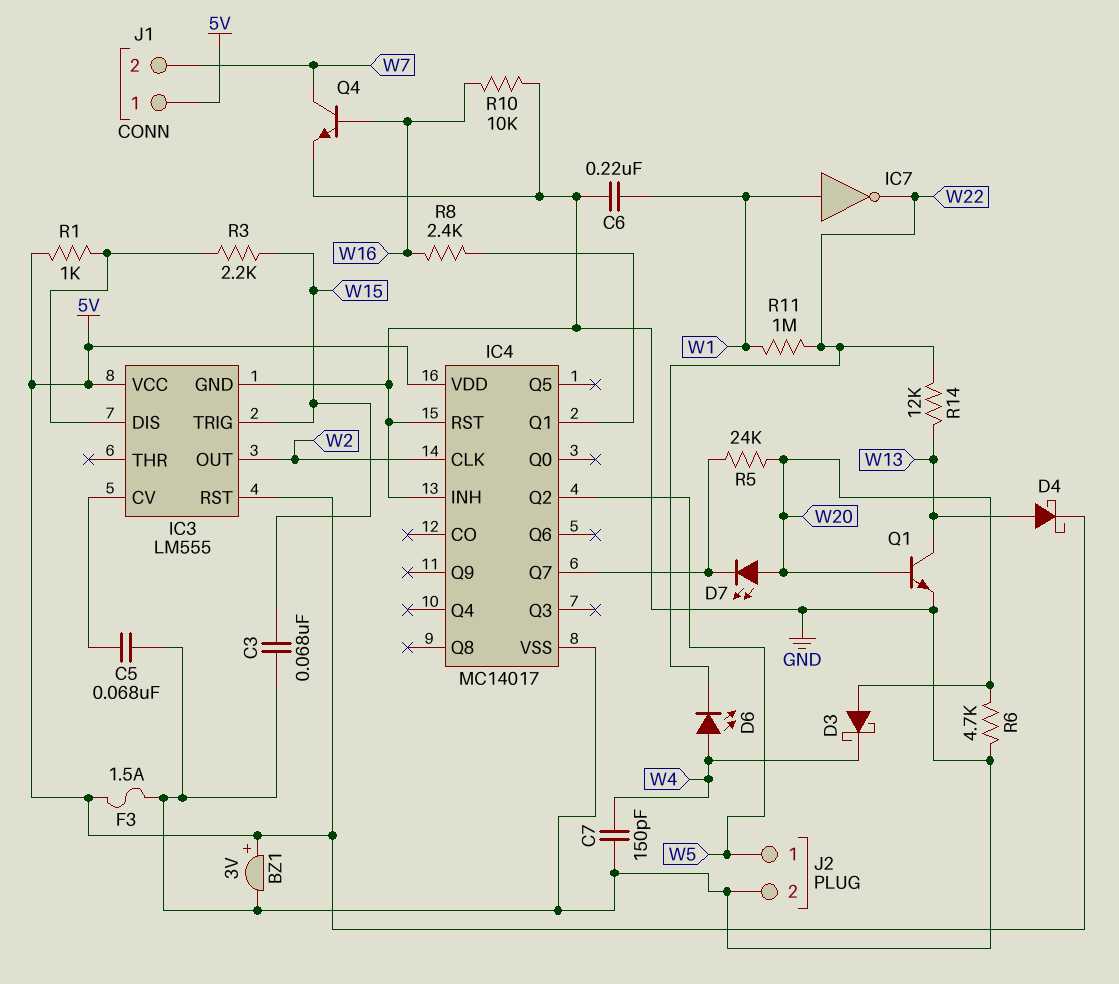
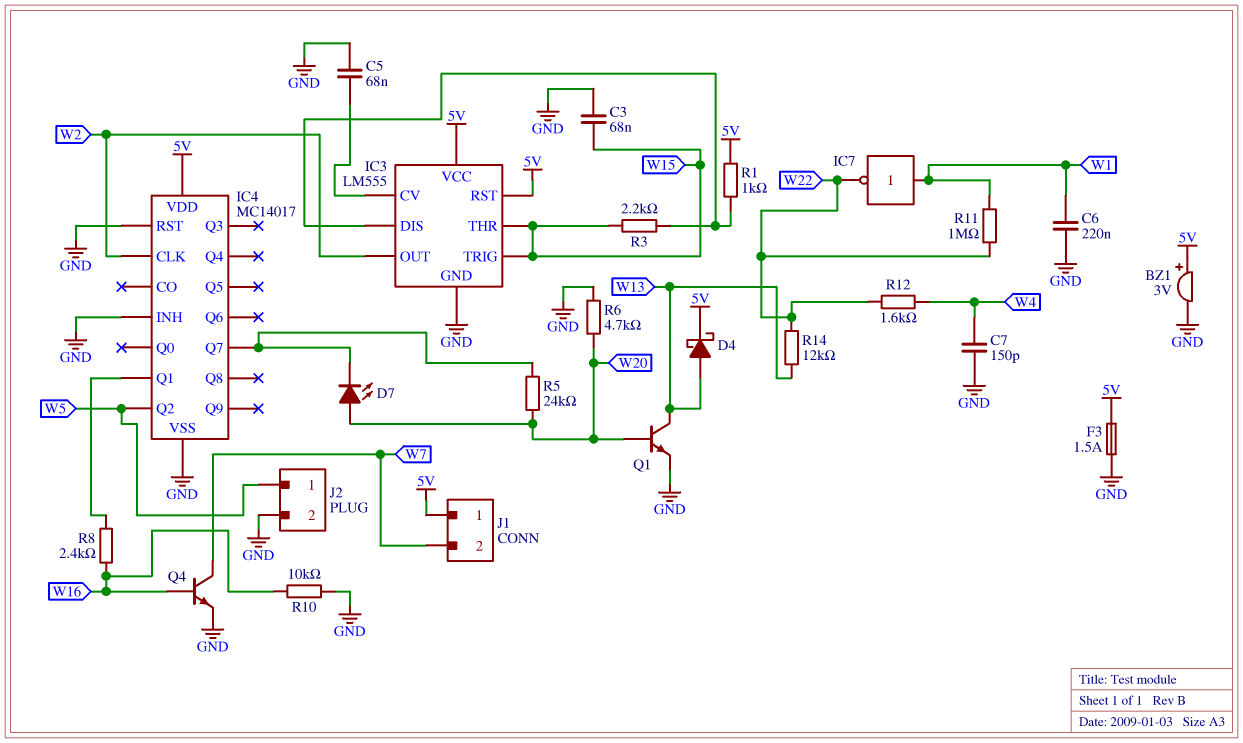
D3: schottky (A W20, K W4) -> none
D6: LED (A W4, K W22) -> none
IC3 pin THR: none -> W15
R12: none -> 1.6k (W4, W22)

